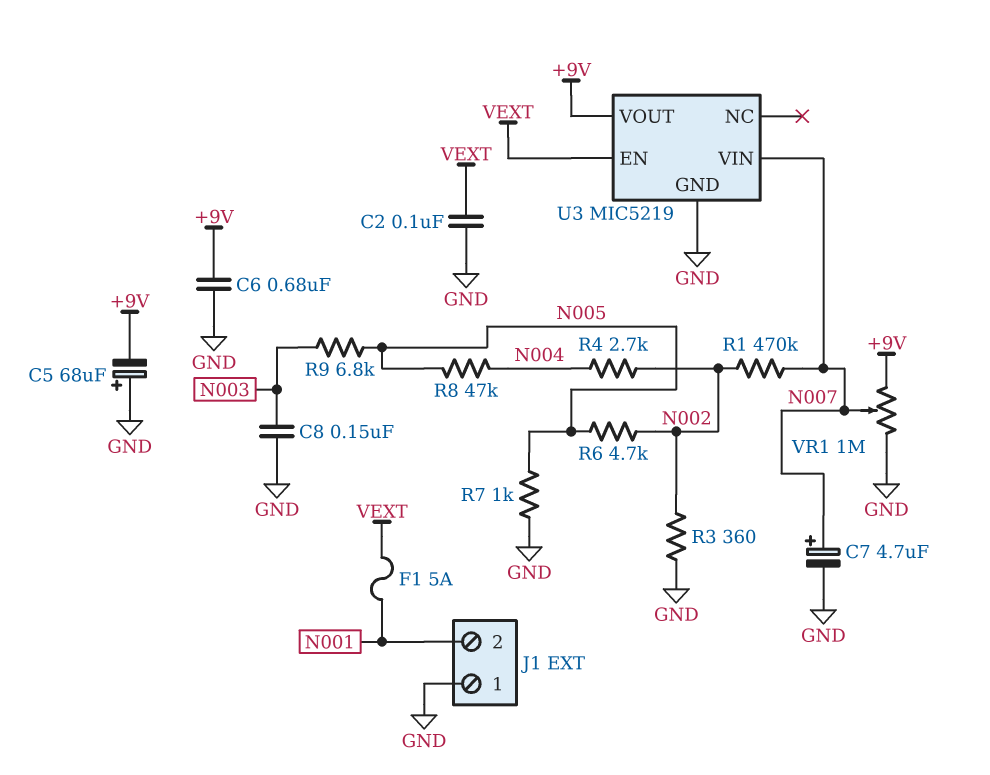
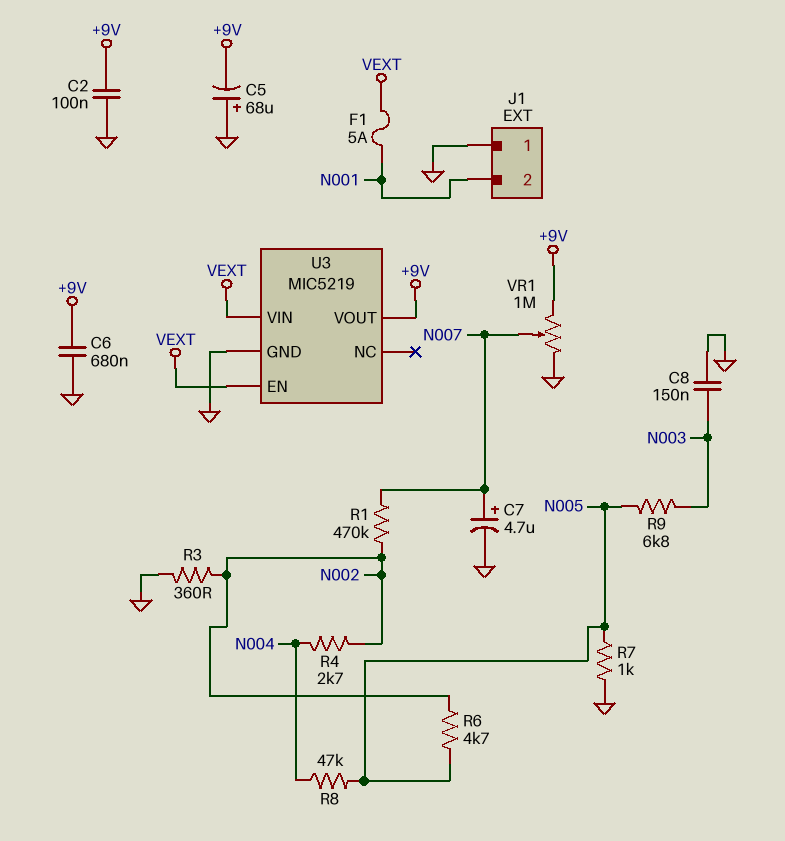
C2: 100nF (GND, VEXT) -> 100nF (+9V, GND)
U3 pin VIN: N007 -> VEXT

